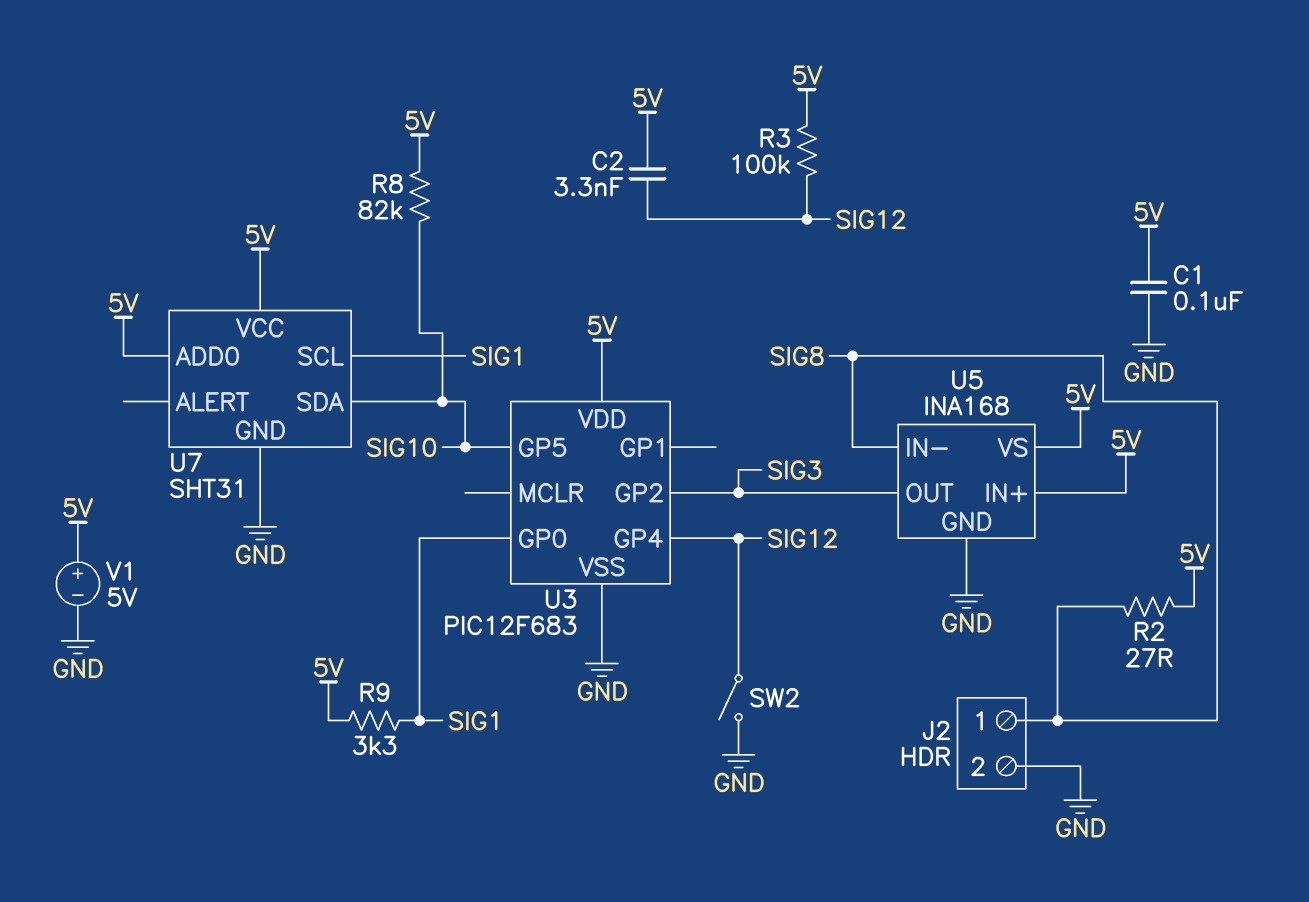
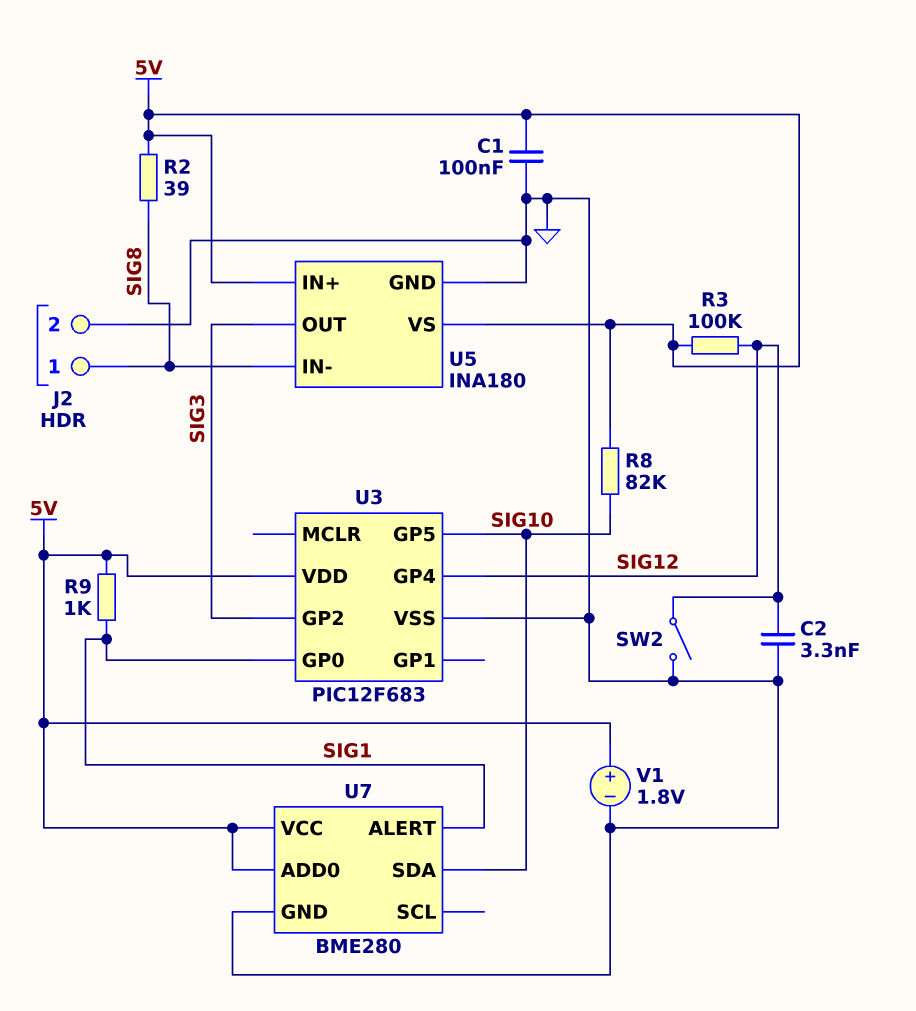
C2: 3.3nF (5V, SIG12) -> 3.3nF (GND, SIG12)
R2: 27 (5V, SIG8) -> 39 (5V, SIG8)
R9: 3.3k (5V, SIG1) -> 1k (5V, SIG1)
U5: INA168 -> INA180
U7: SHT31 -> BME280
U7 pin ALERT: none -> SIG1
U7 pin SCL: SIG1 -> none
V1: 5V (plus 5V, minus GND) -> 1.8V (plus 5V, minus GND)

